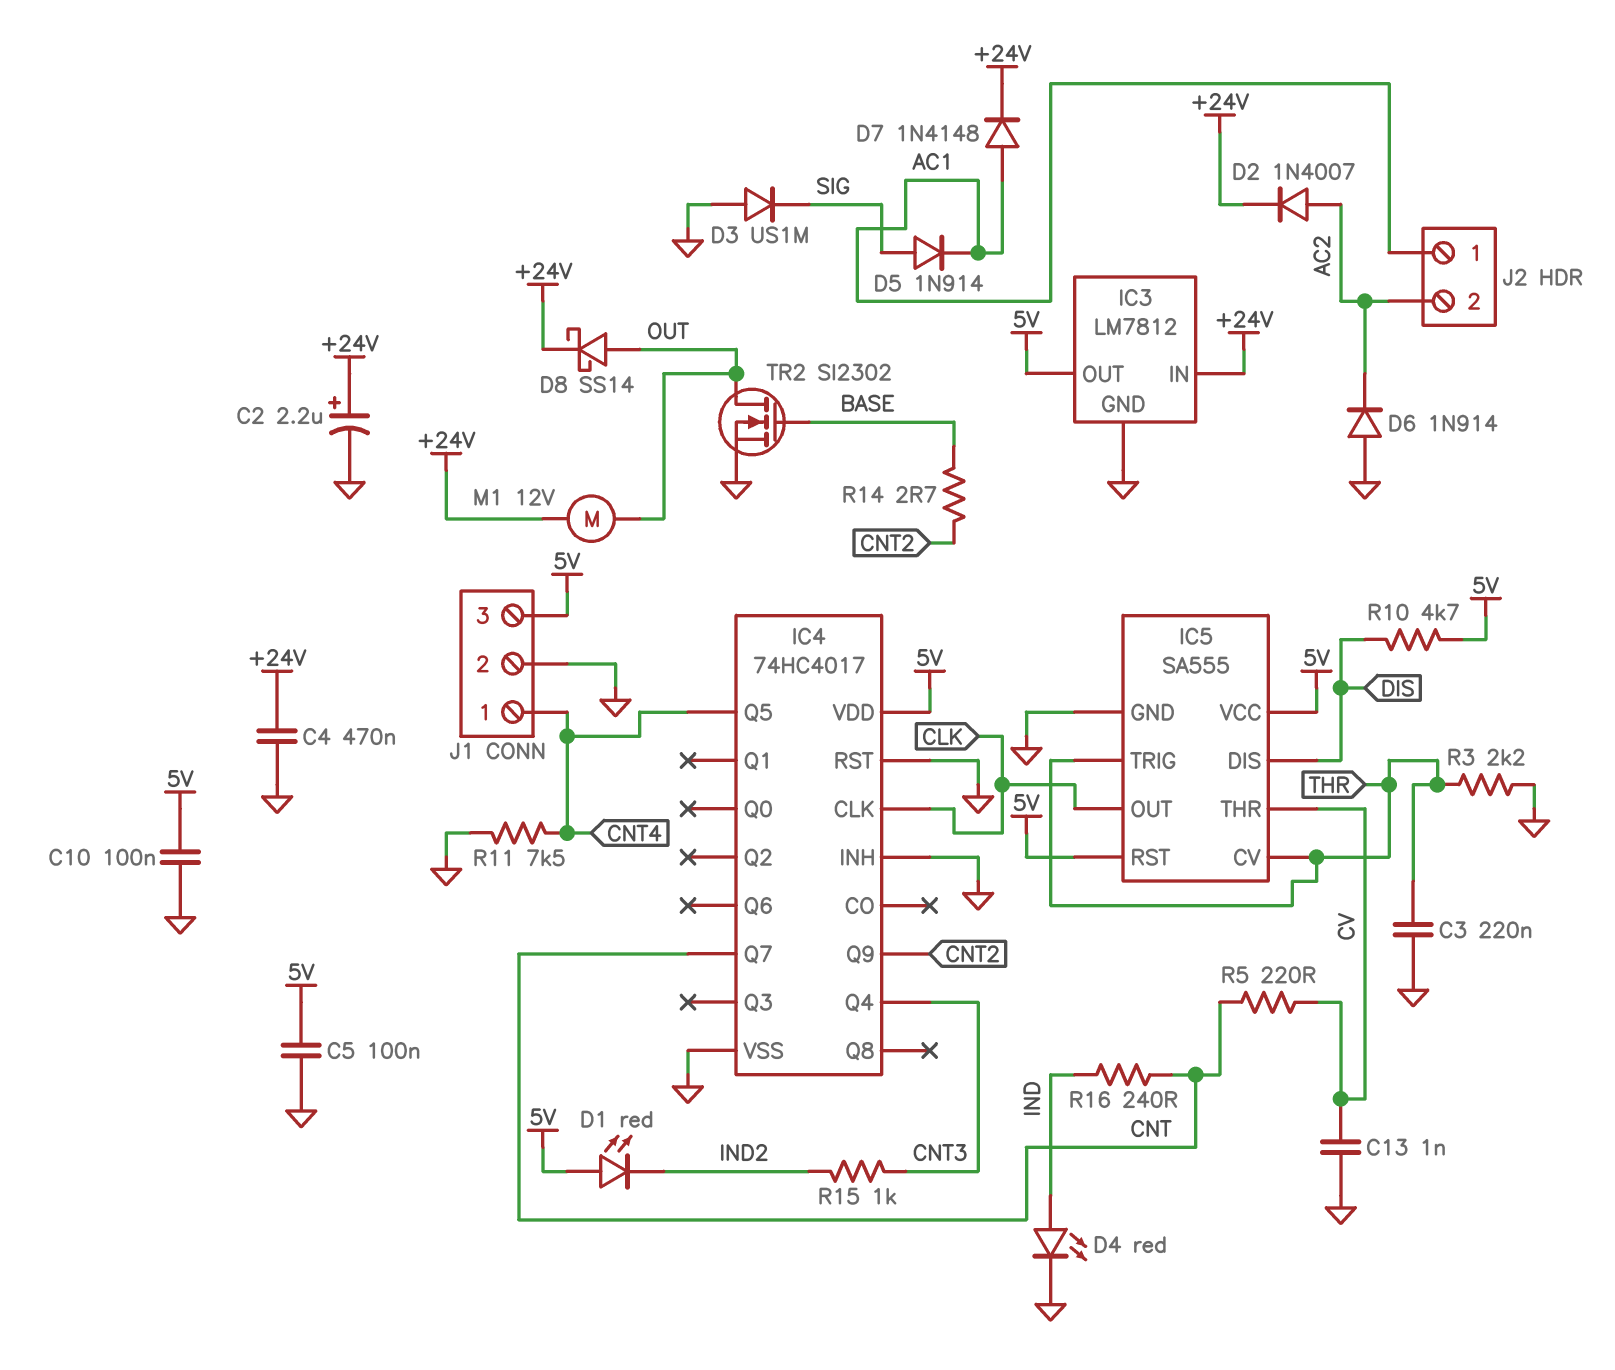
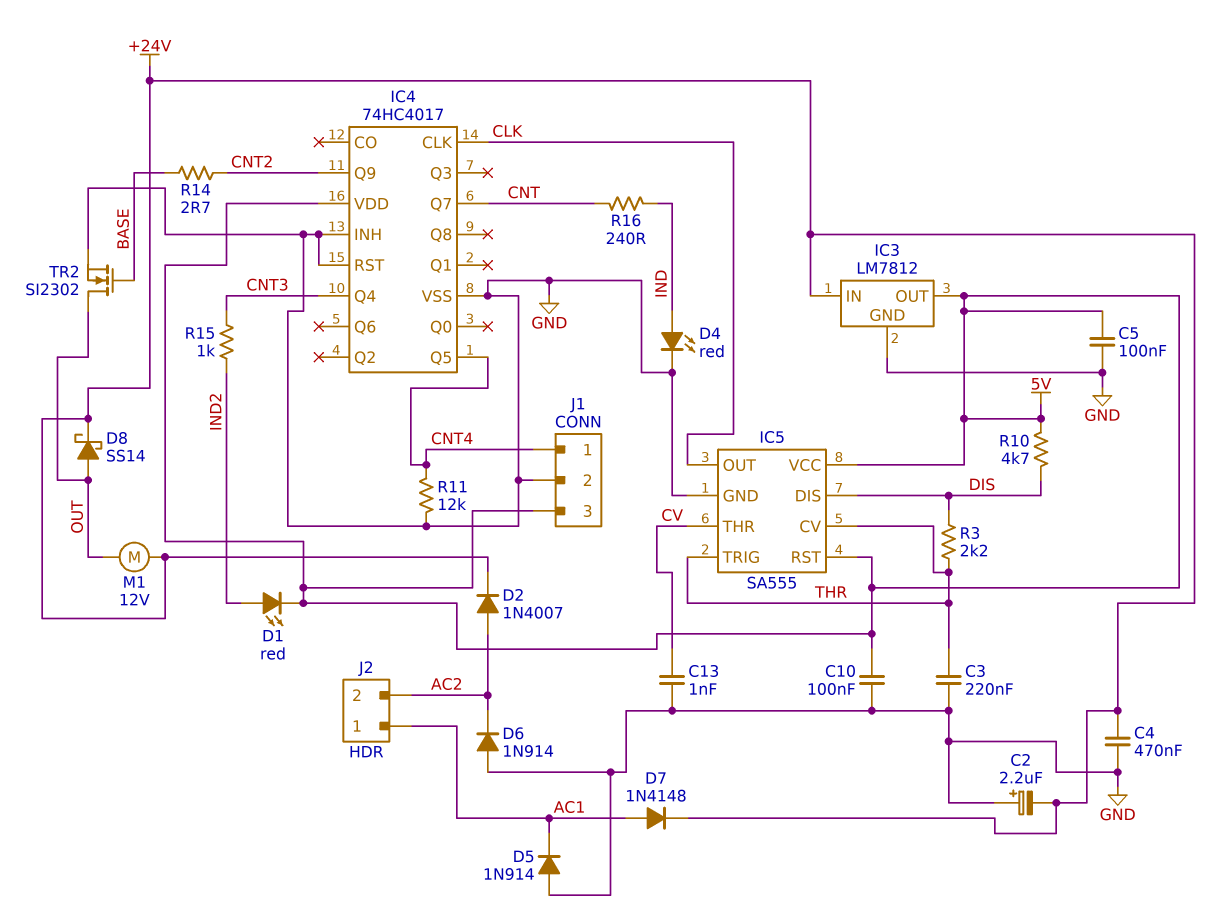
C2: 2.2uF (plus +24V, minus GND) -> 2.2uF (plus GND, minus +24V)
D1: LED red (A 5V, K IND2) -> LED red (A IND2, K 5V)
D3: diode US1M (A GND, K SIG) -> none
D5: diode 1N914 (A SIG, K AC1) -> diode 1N914 (A GND, K AC1)
R3: 2.2k (GND, THR) -> 2.2k (DIS, THR)
R5: 220 (CNT, CV) -> none
R11: 7.5k (CNT4, GND) -> 12k (CNT4, GND)

